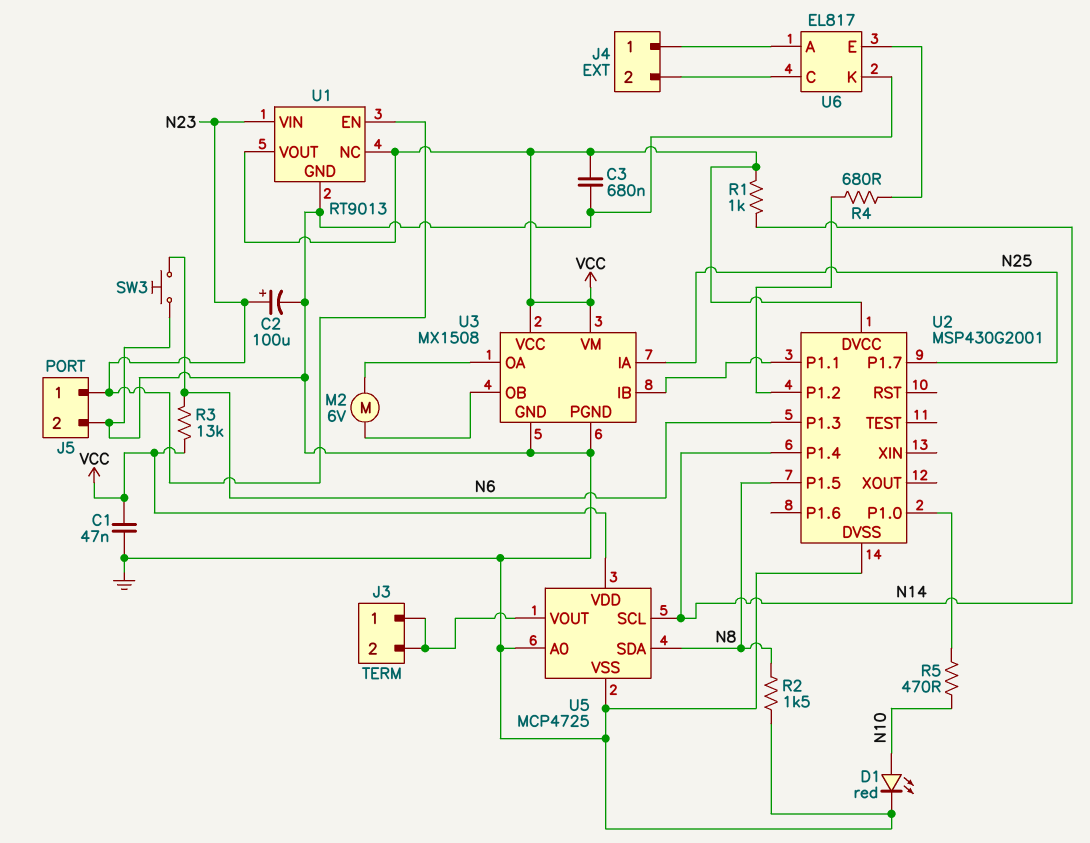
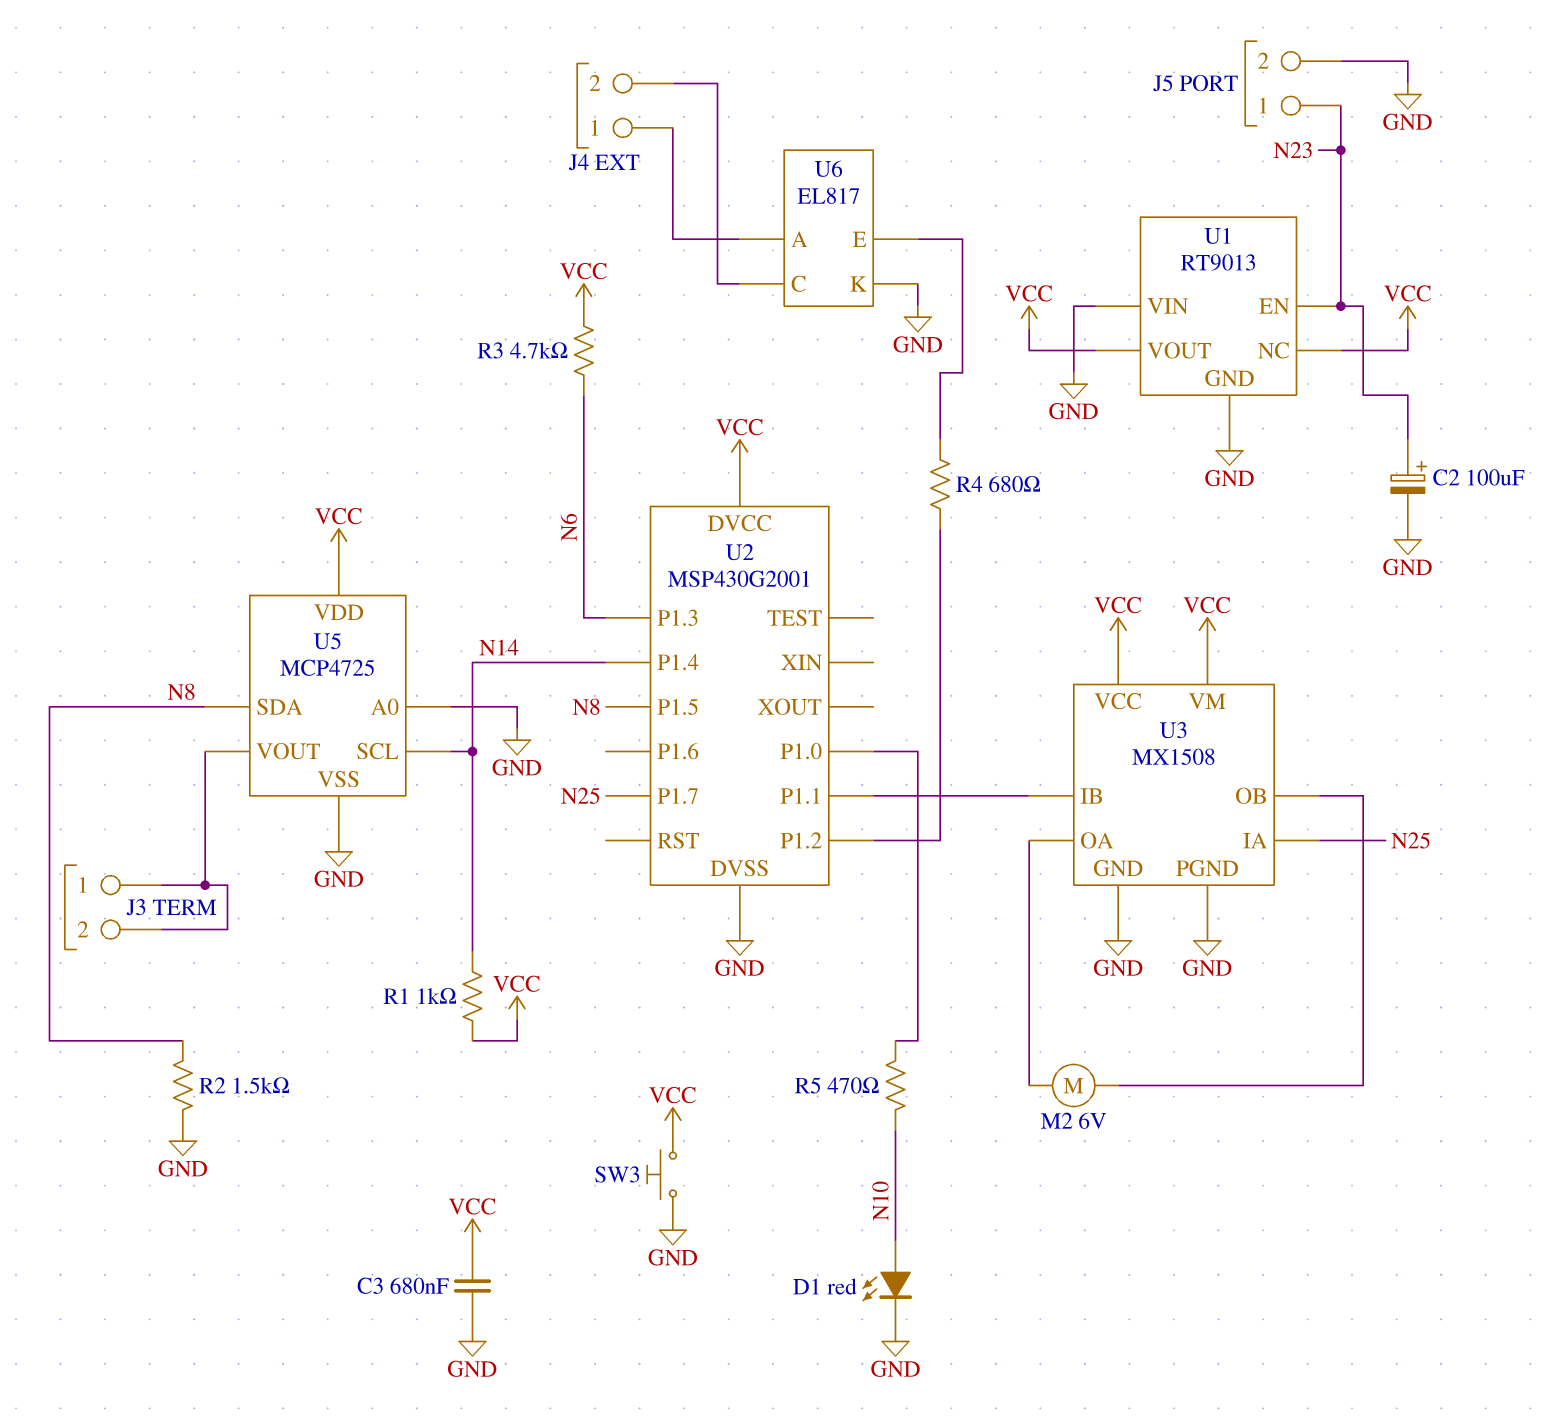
C1: 47nF (GND, VCC) -> none
R3: 13k (N6, VCC) -> 4.7k (N6, VCC)
SW3: button (GND, N6) -> button (GND, VCC)
U1 pin VIN: N23 -> GND

